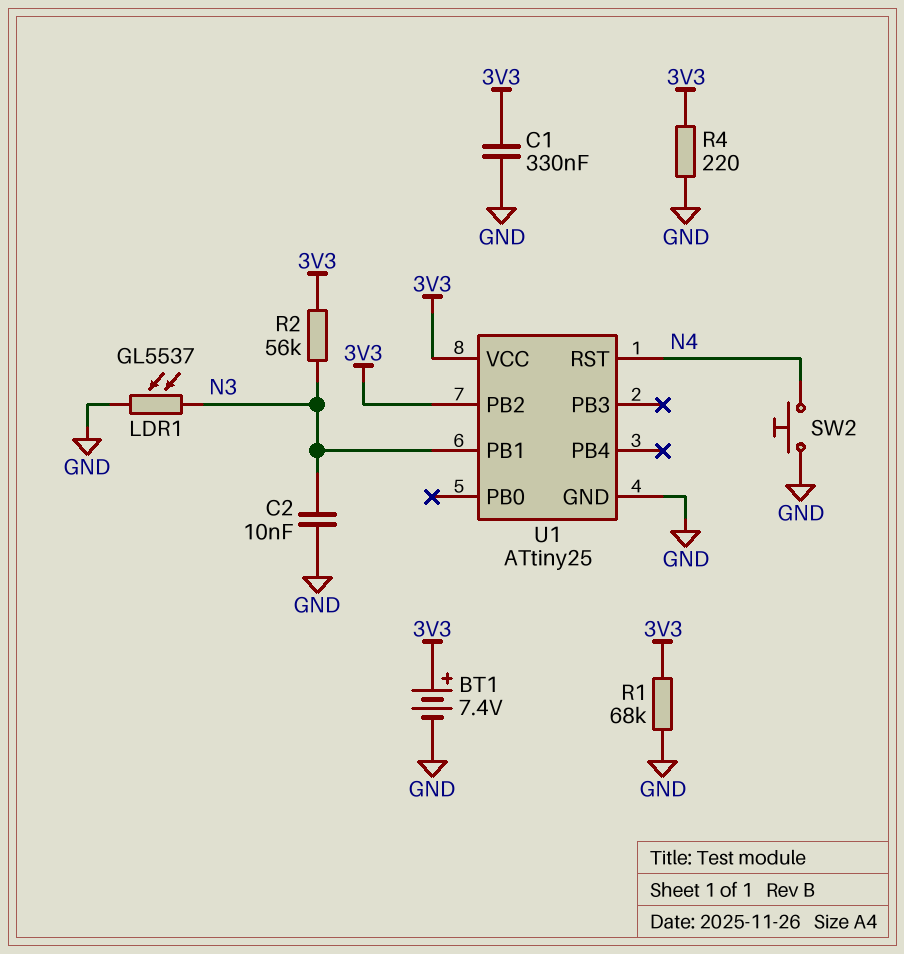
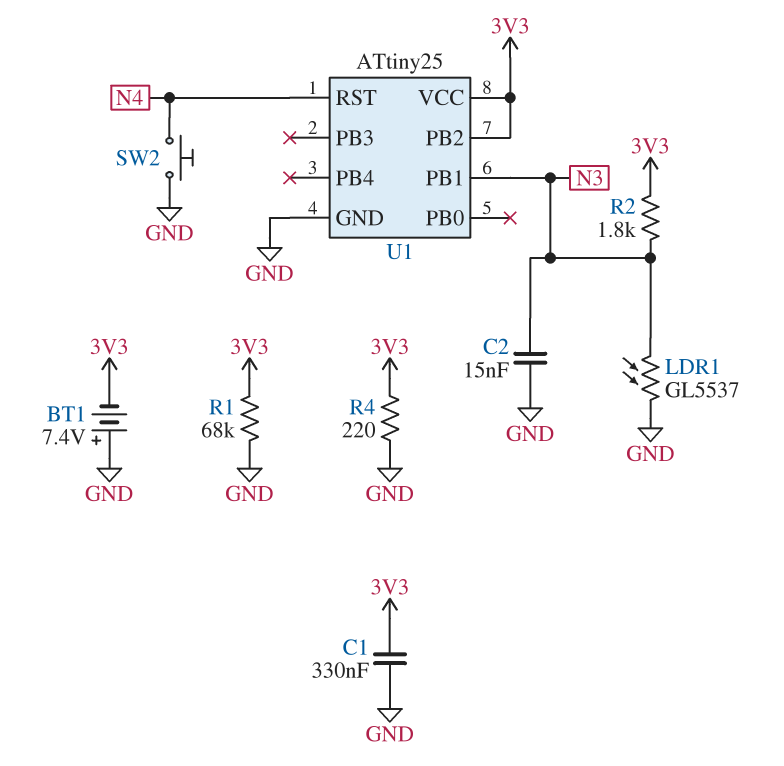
BT1: 7.4V (plus 3V3, minus GND) -> 7.4V (plus GND, minus 3V3)
C2: 10nF (GND, N3) -> 15nF (GND, N3)
R2: 56k (3V3, N3) -> 1.8k (3V3, N3)

